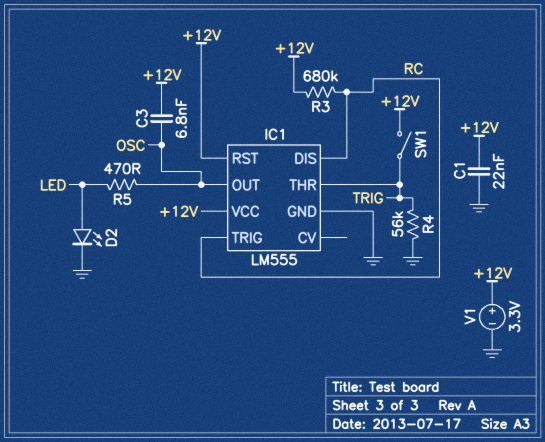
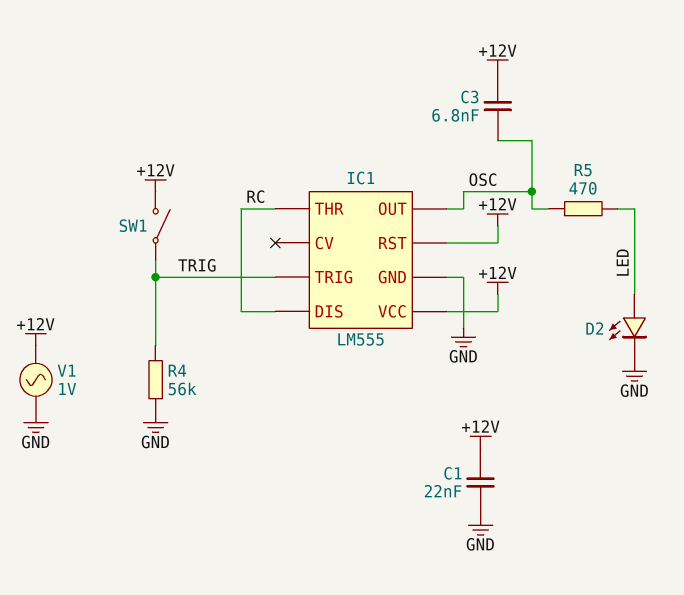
IC1 pin THR: TRIG -> RC
IC1 pin TRIG: RC -> TRIG
R3: 680k (+12V, RC) -> none
V1: 3.3V (plus +12V, minus GND) -> AC 1V (+12V, GND)

